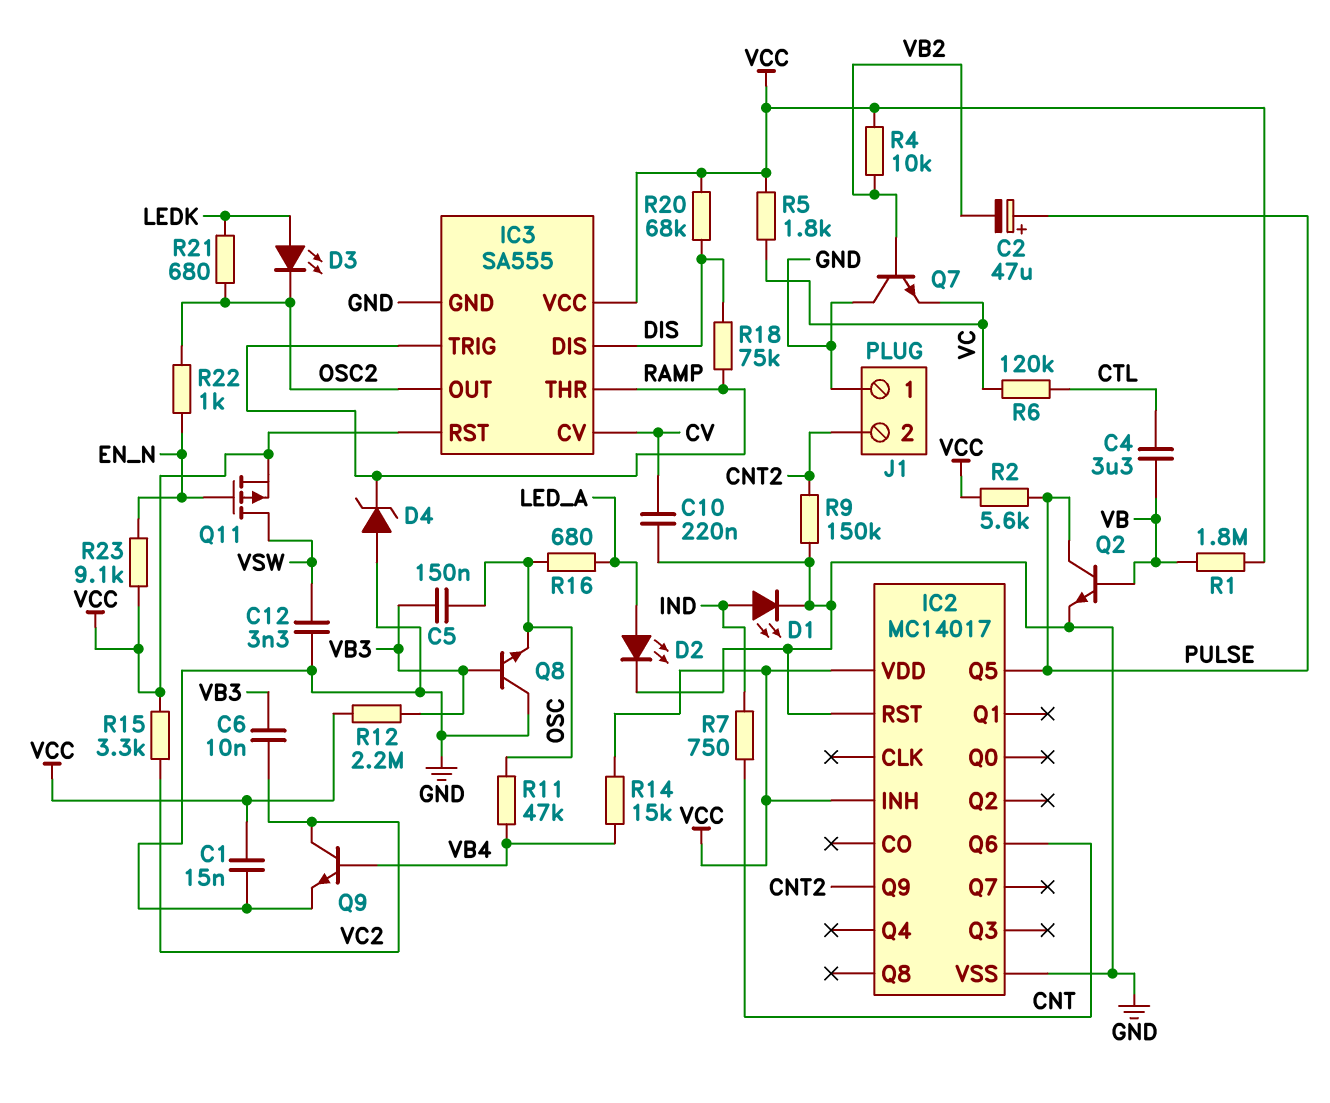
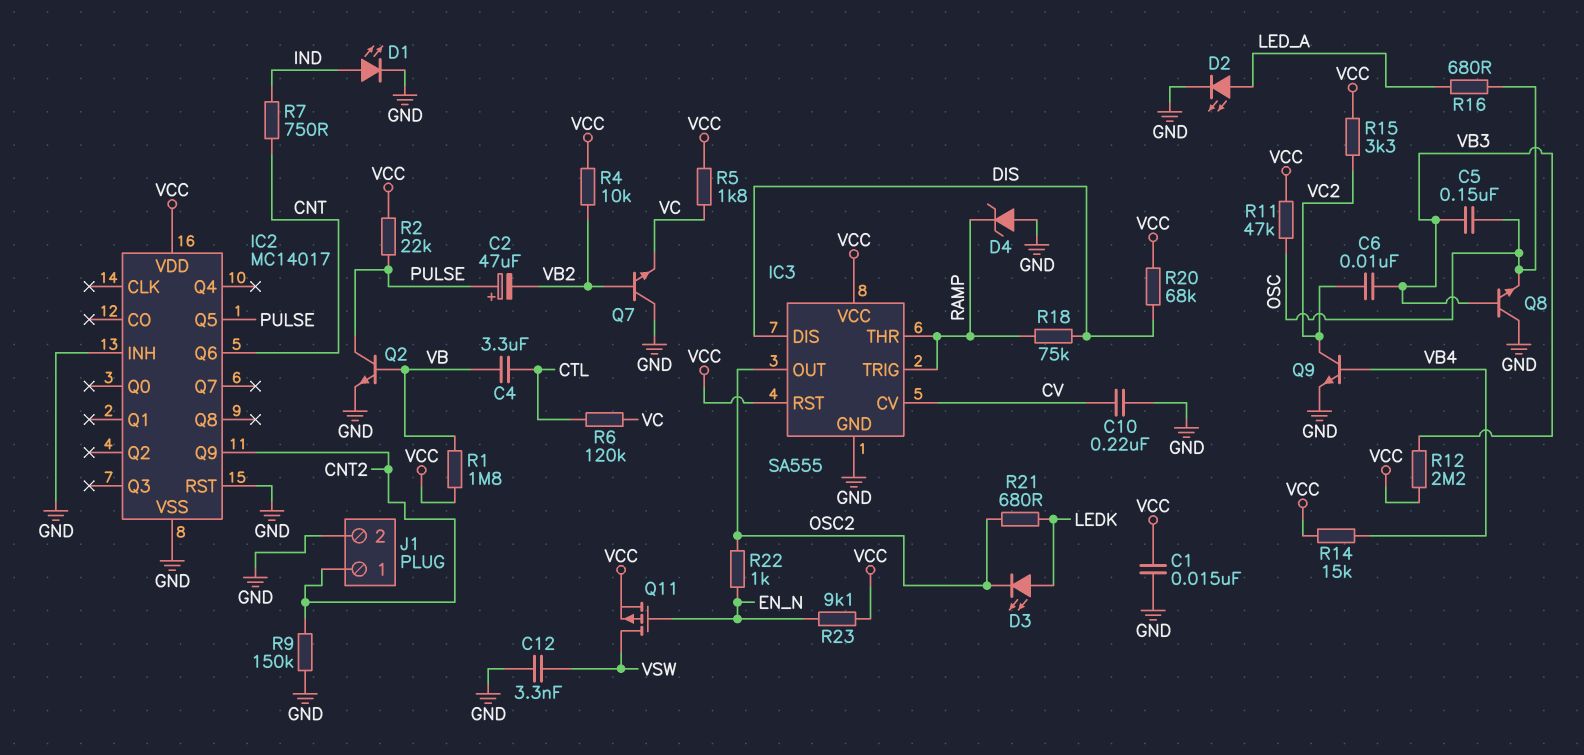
IC2 pin INH: VCC -> GND
J1 pin 1: GND -> CNT2
J1 pin 2: CNT2 -> GND
R2: 5.6k (PULSE, VCC) -> 22k (PULSE, VCC)
R11: 47k (OSC, VB4) -> 47k (OSC, VCC)

